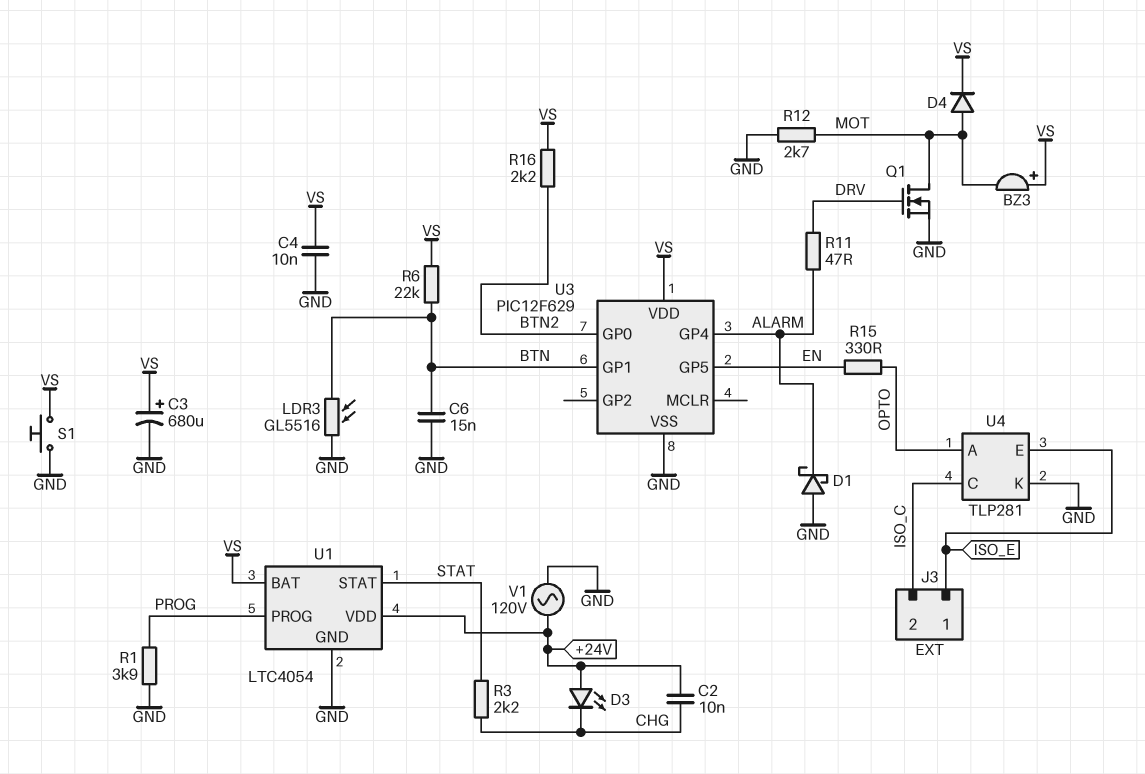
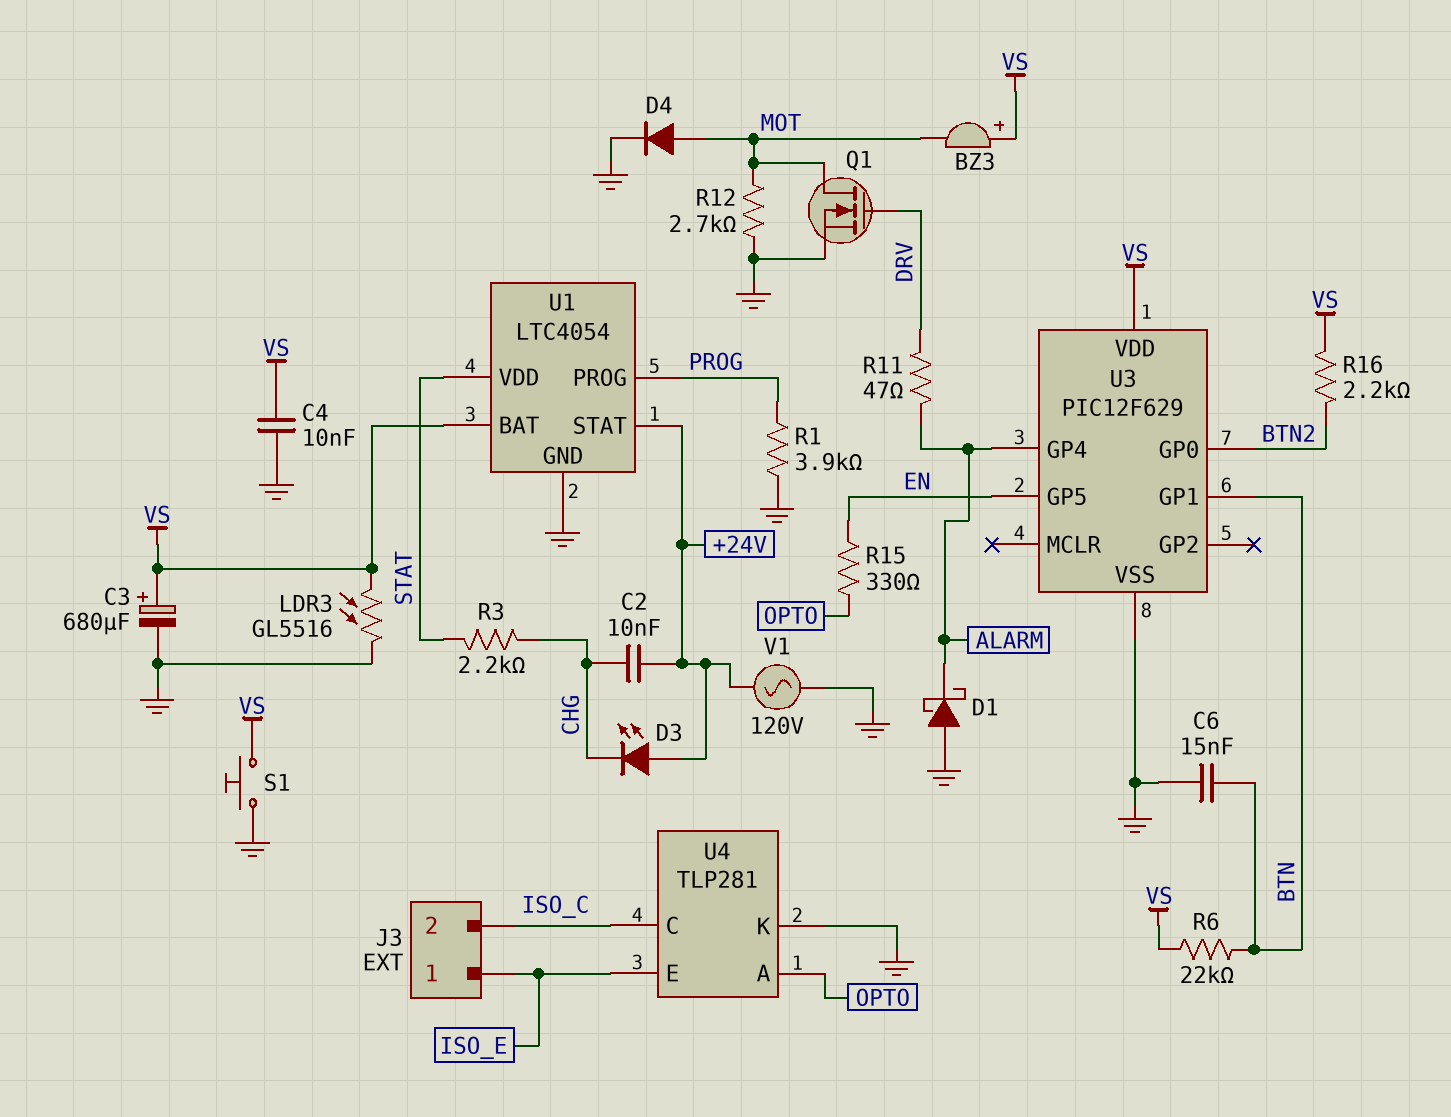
D4: diode (A MOT, K VS) -> diode (A MOT, K GND)
LDR3: GL5516 (BTN, GND) -> GL5516 (GND, VS)
U1 pin STAT: STAT -> +24V
U1 pin VDD: +24V -> STAT

